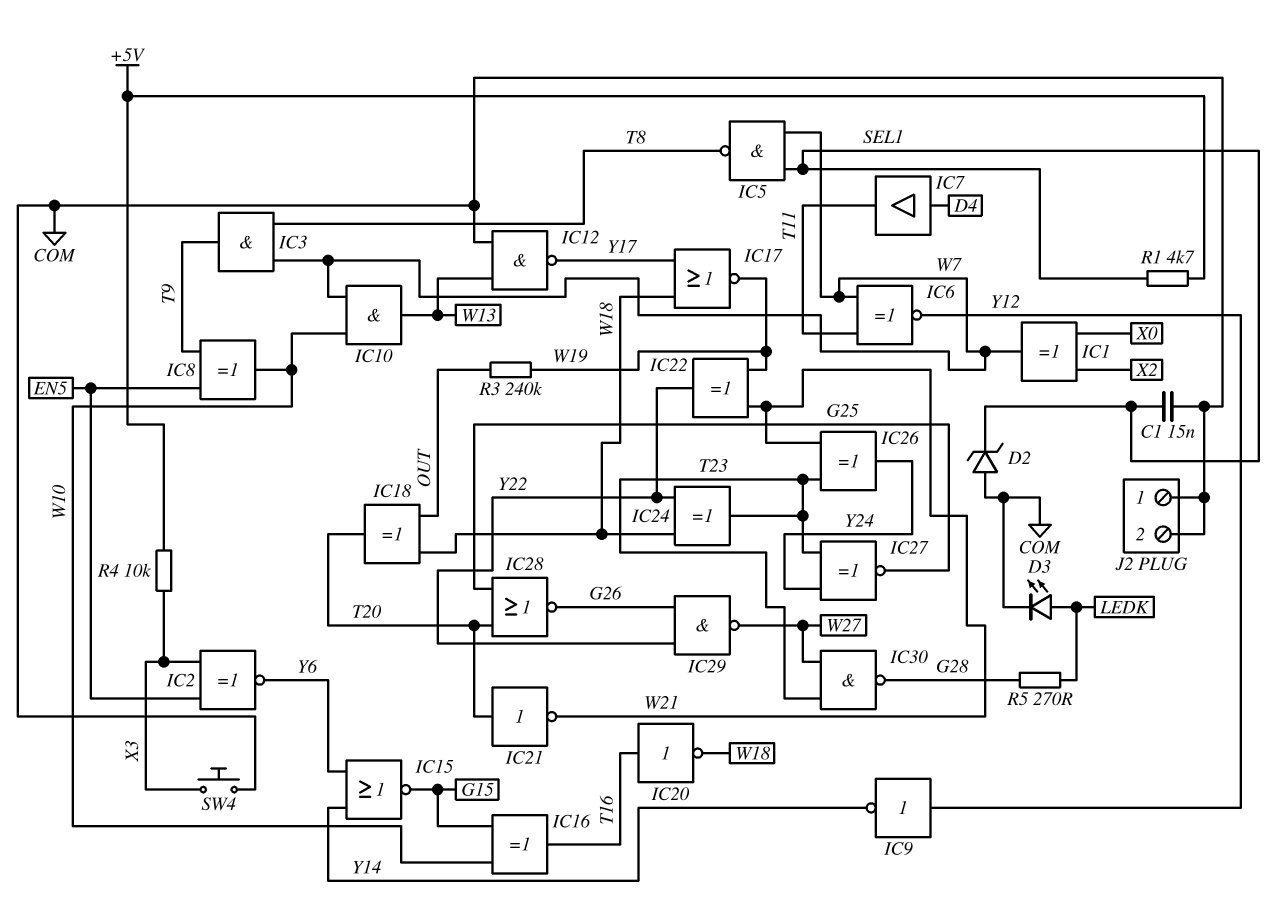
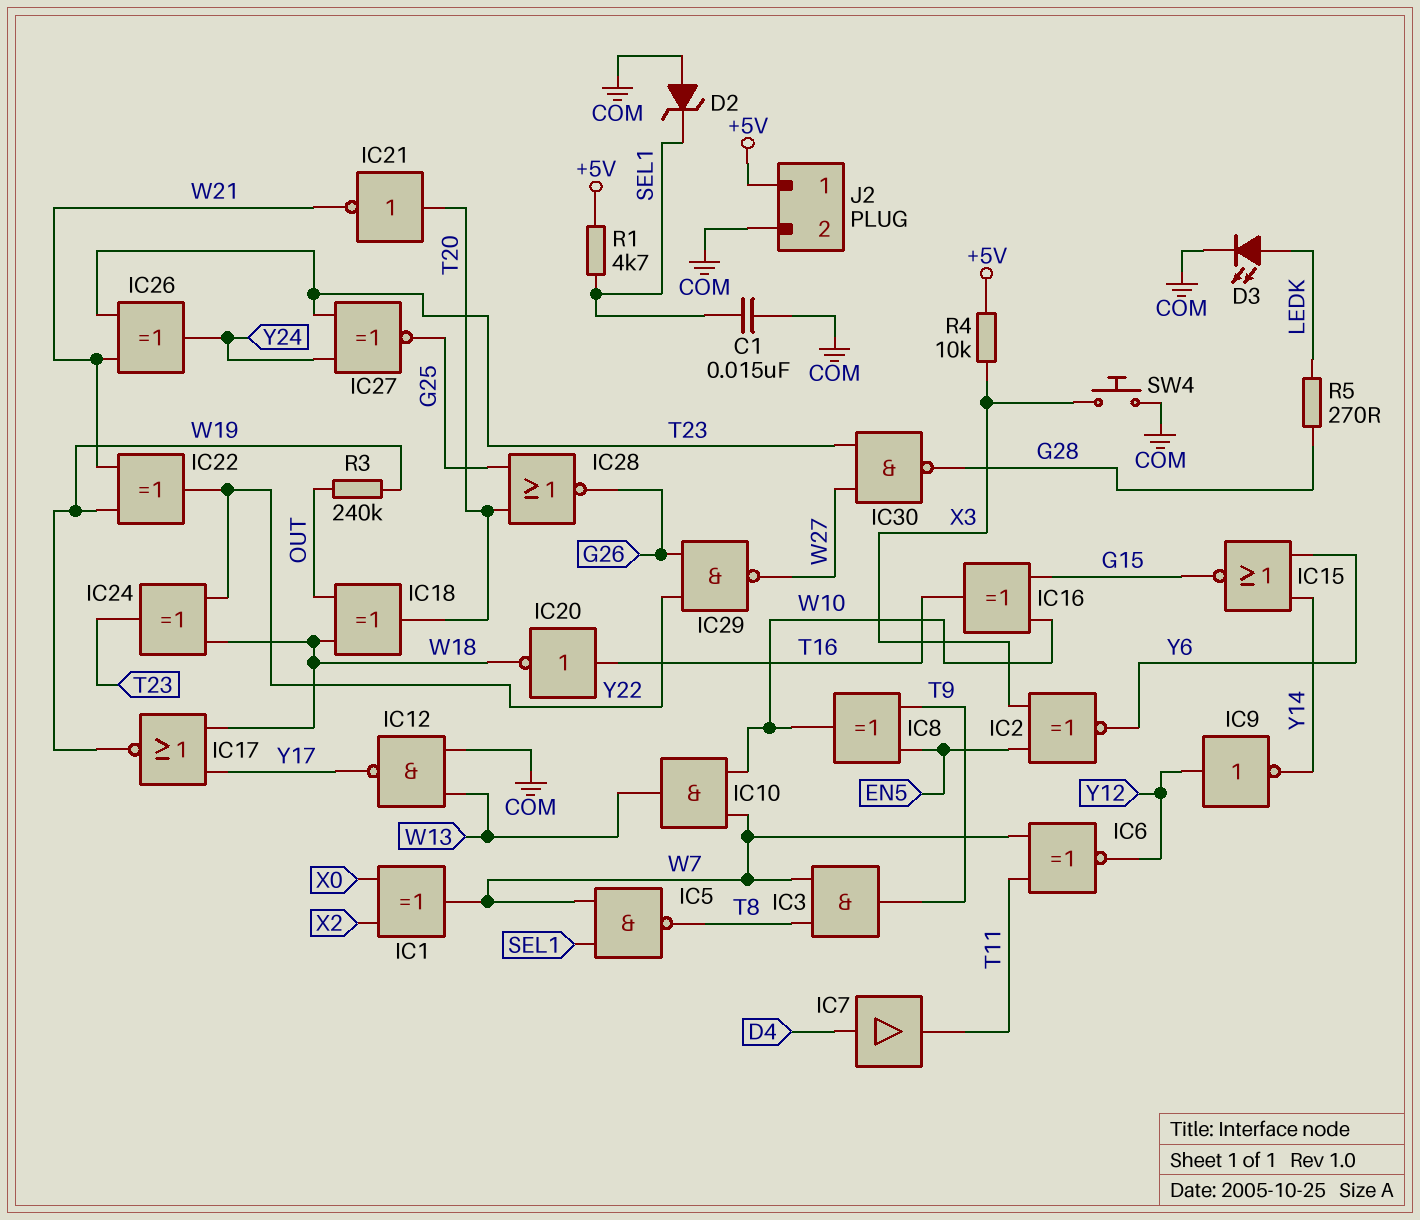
J2 pin 1: COM -> +5V

